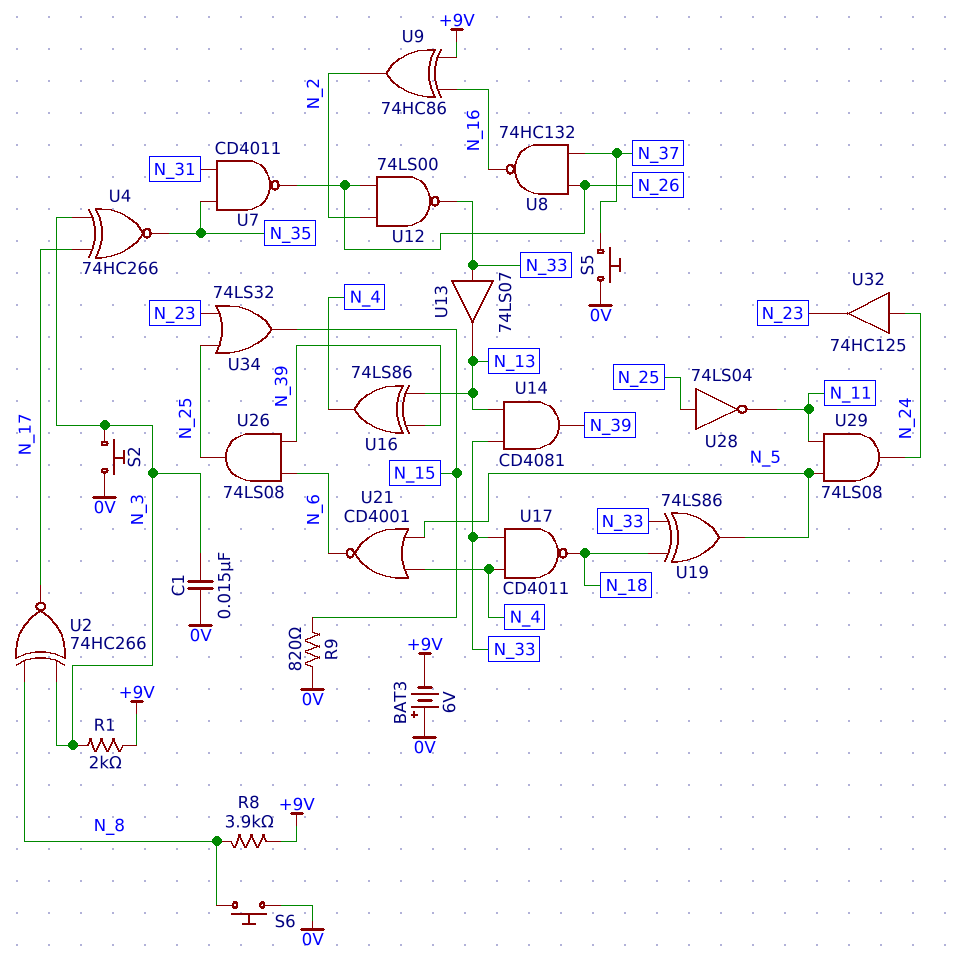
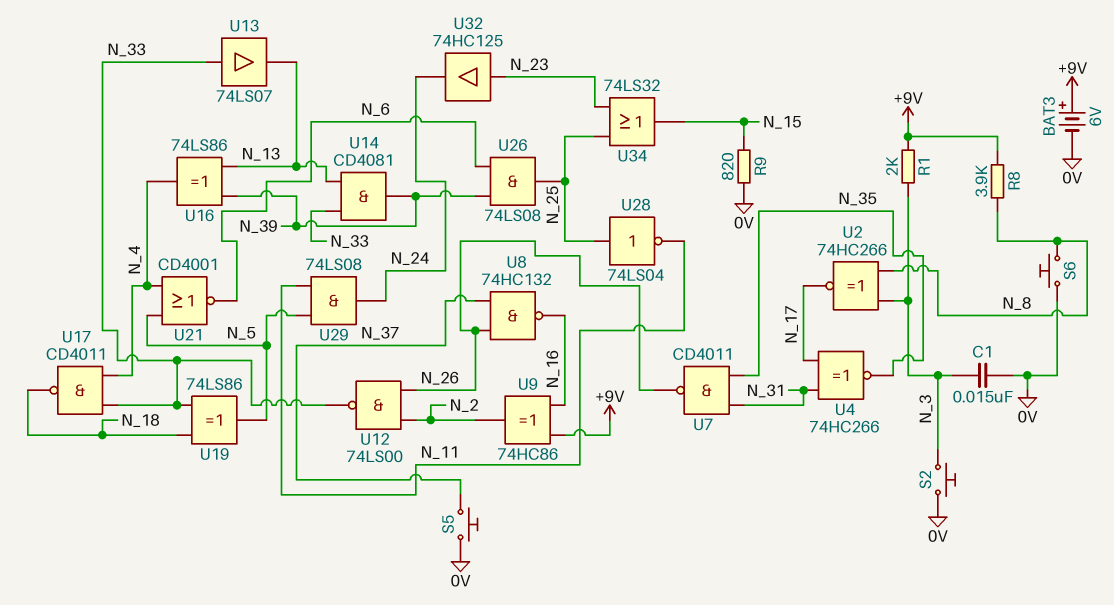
BAT3: 6V (plus 0V, minus +9V) -> 6V (plus +9V, minus 0V)
U4: XNOR 74HC266 (in N_3, in N_17, out N_35) -> XNOR 74HC266 (in N_17, in N_31, out N_35)
U32: buffer 74HC125 (in N_24, out N_23) -> buffer 74HC125 (in N_23, out N_24)

